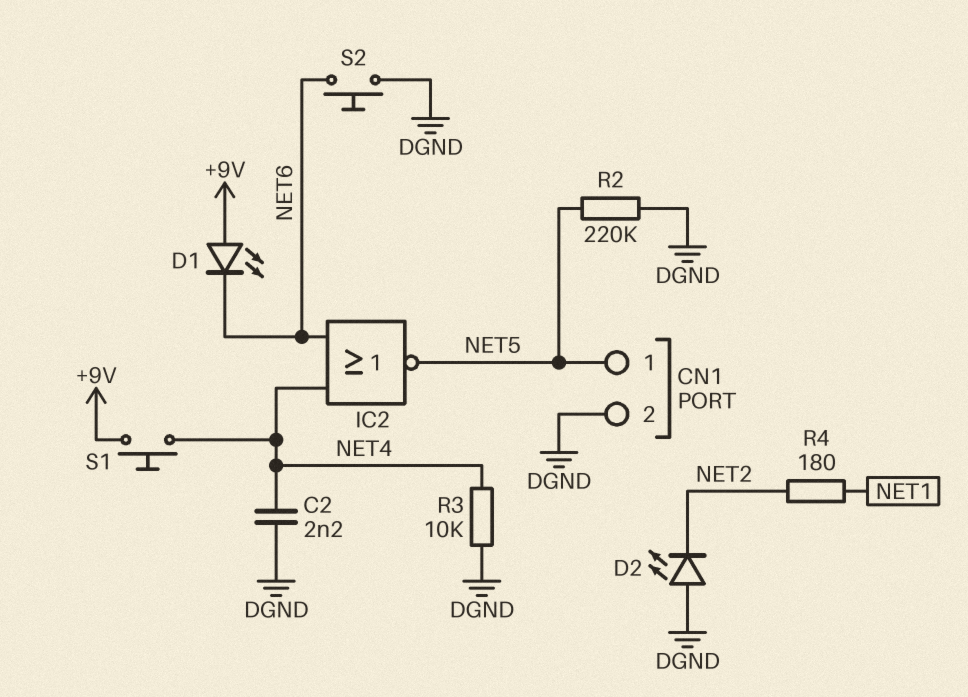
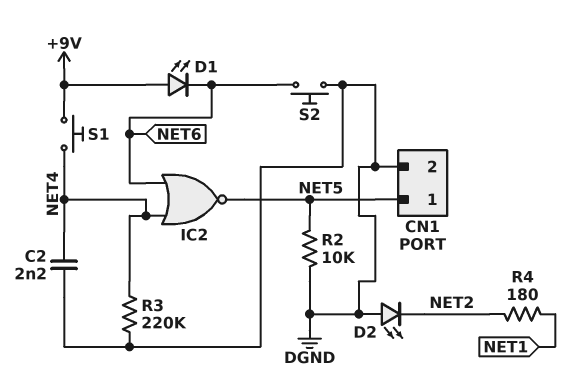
R2: 220k (DGND, NET5) -> 10k (DGND, NET5)
R3: 10k (DGND, NET4) -> 220k (DGND, NET4)

